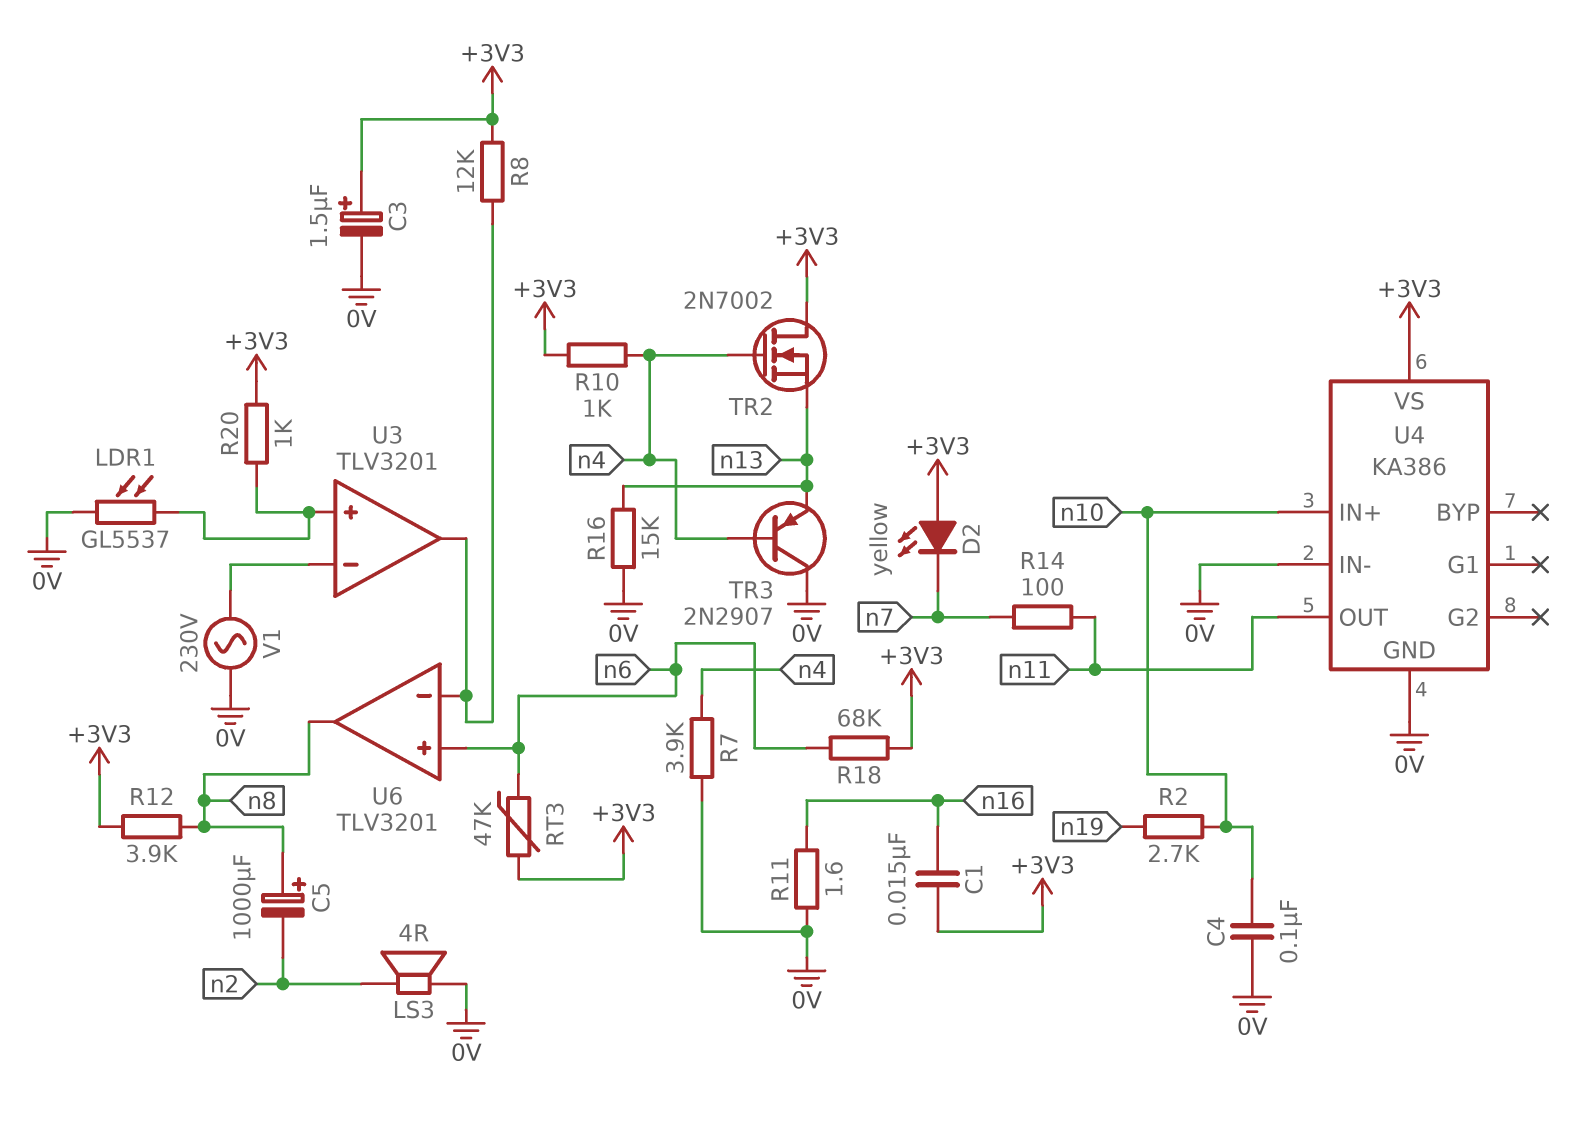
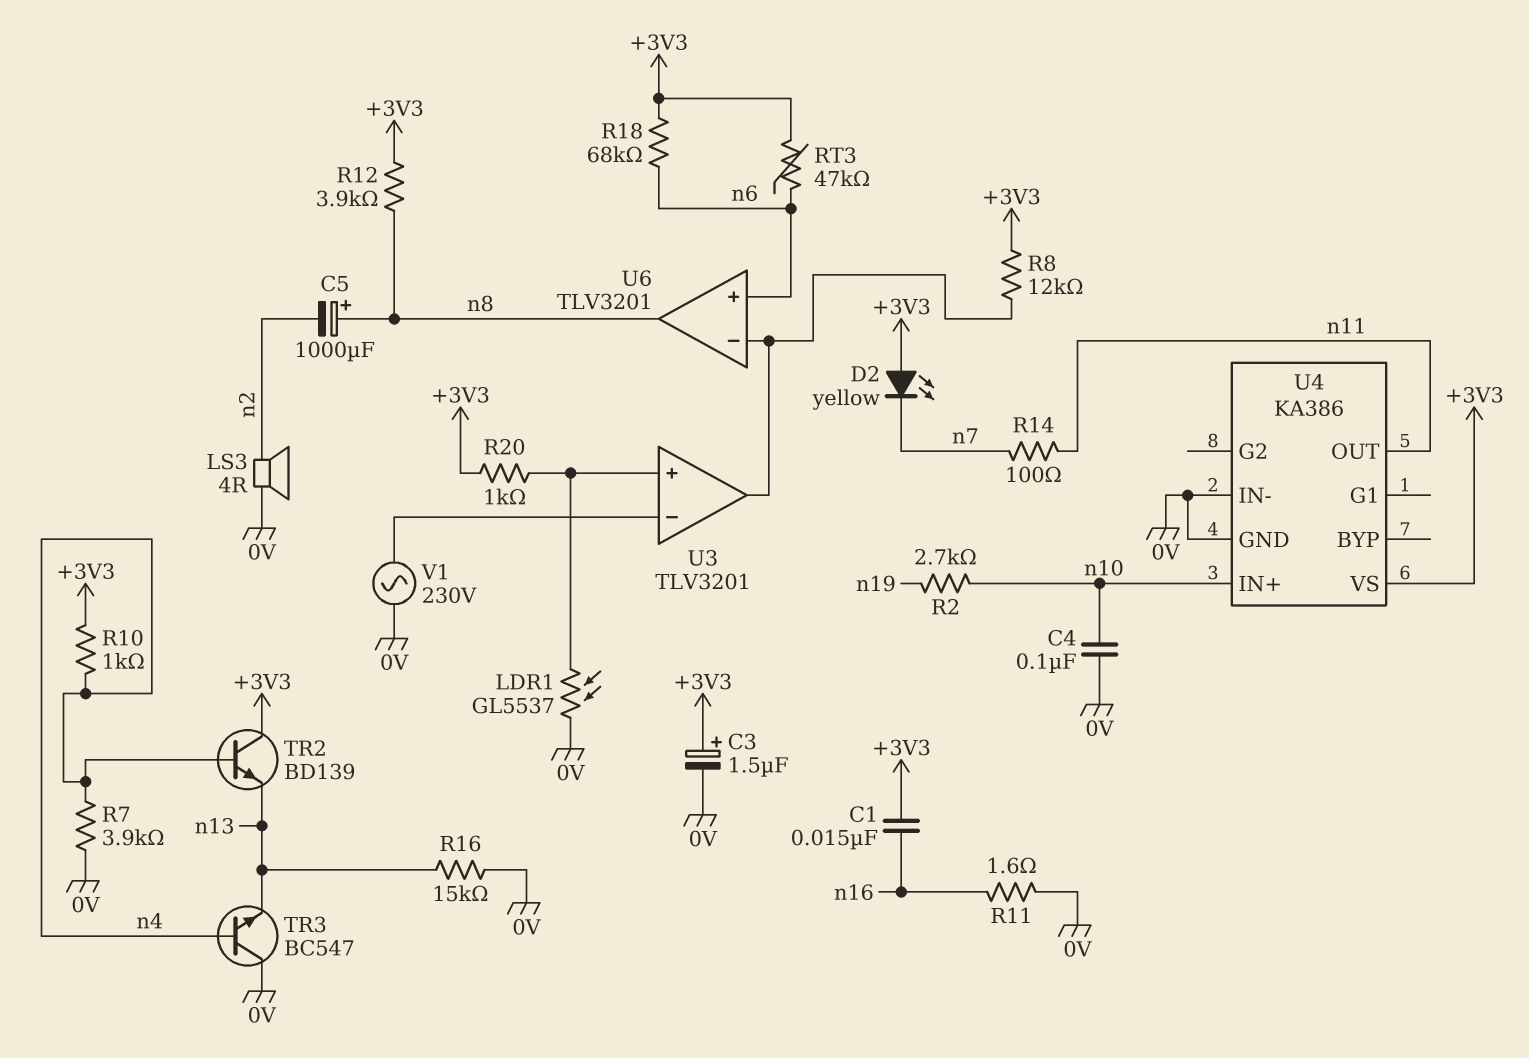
TR2: NMOS 2N7002 (G n4, D +3V3, S n13) -> NPN BD139 (B n4, C +3V3, E n13)
TR3: PNP 2N2907 (B n4, C 0V, E n13) -> NPN BC547 (B n4, C 0V, E n13)

